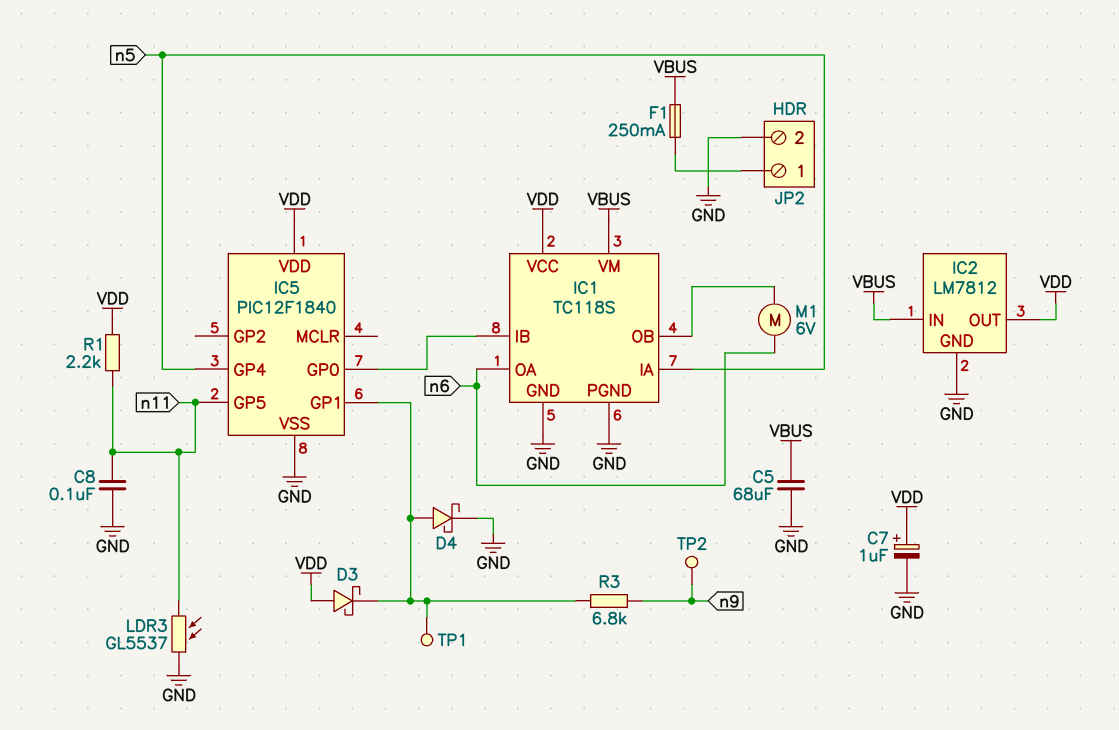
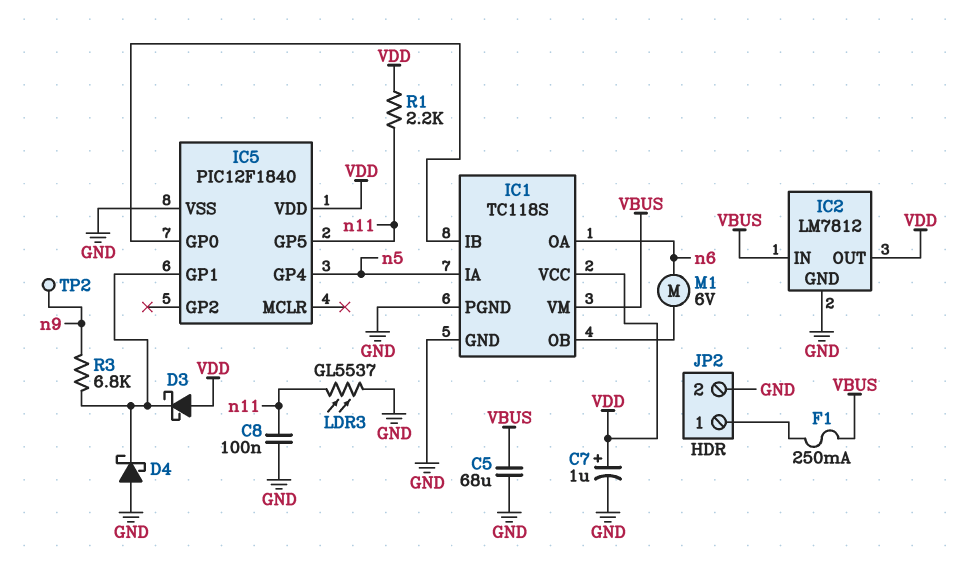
D4: schottky (A IC5/GP1, K GND) -> schottky (A GND, K IC5/GP1)
TP1: test point (IC5/GP1) -> none

